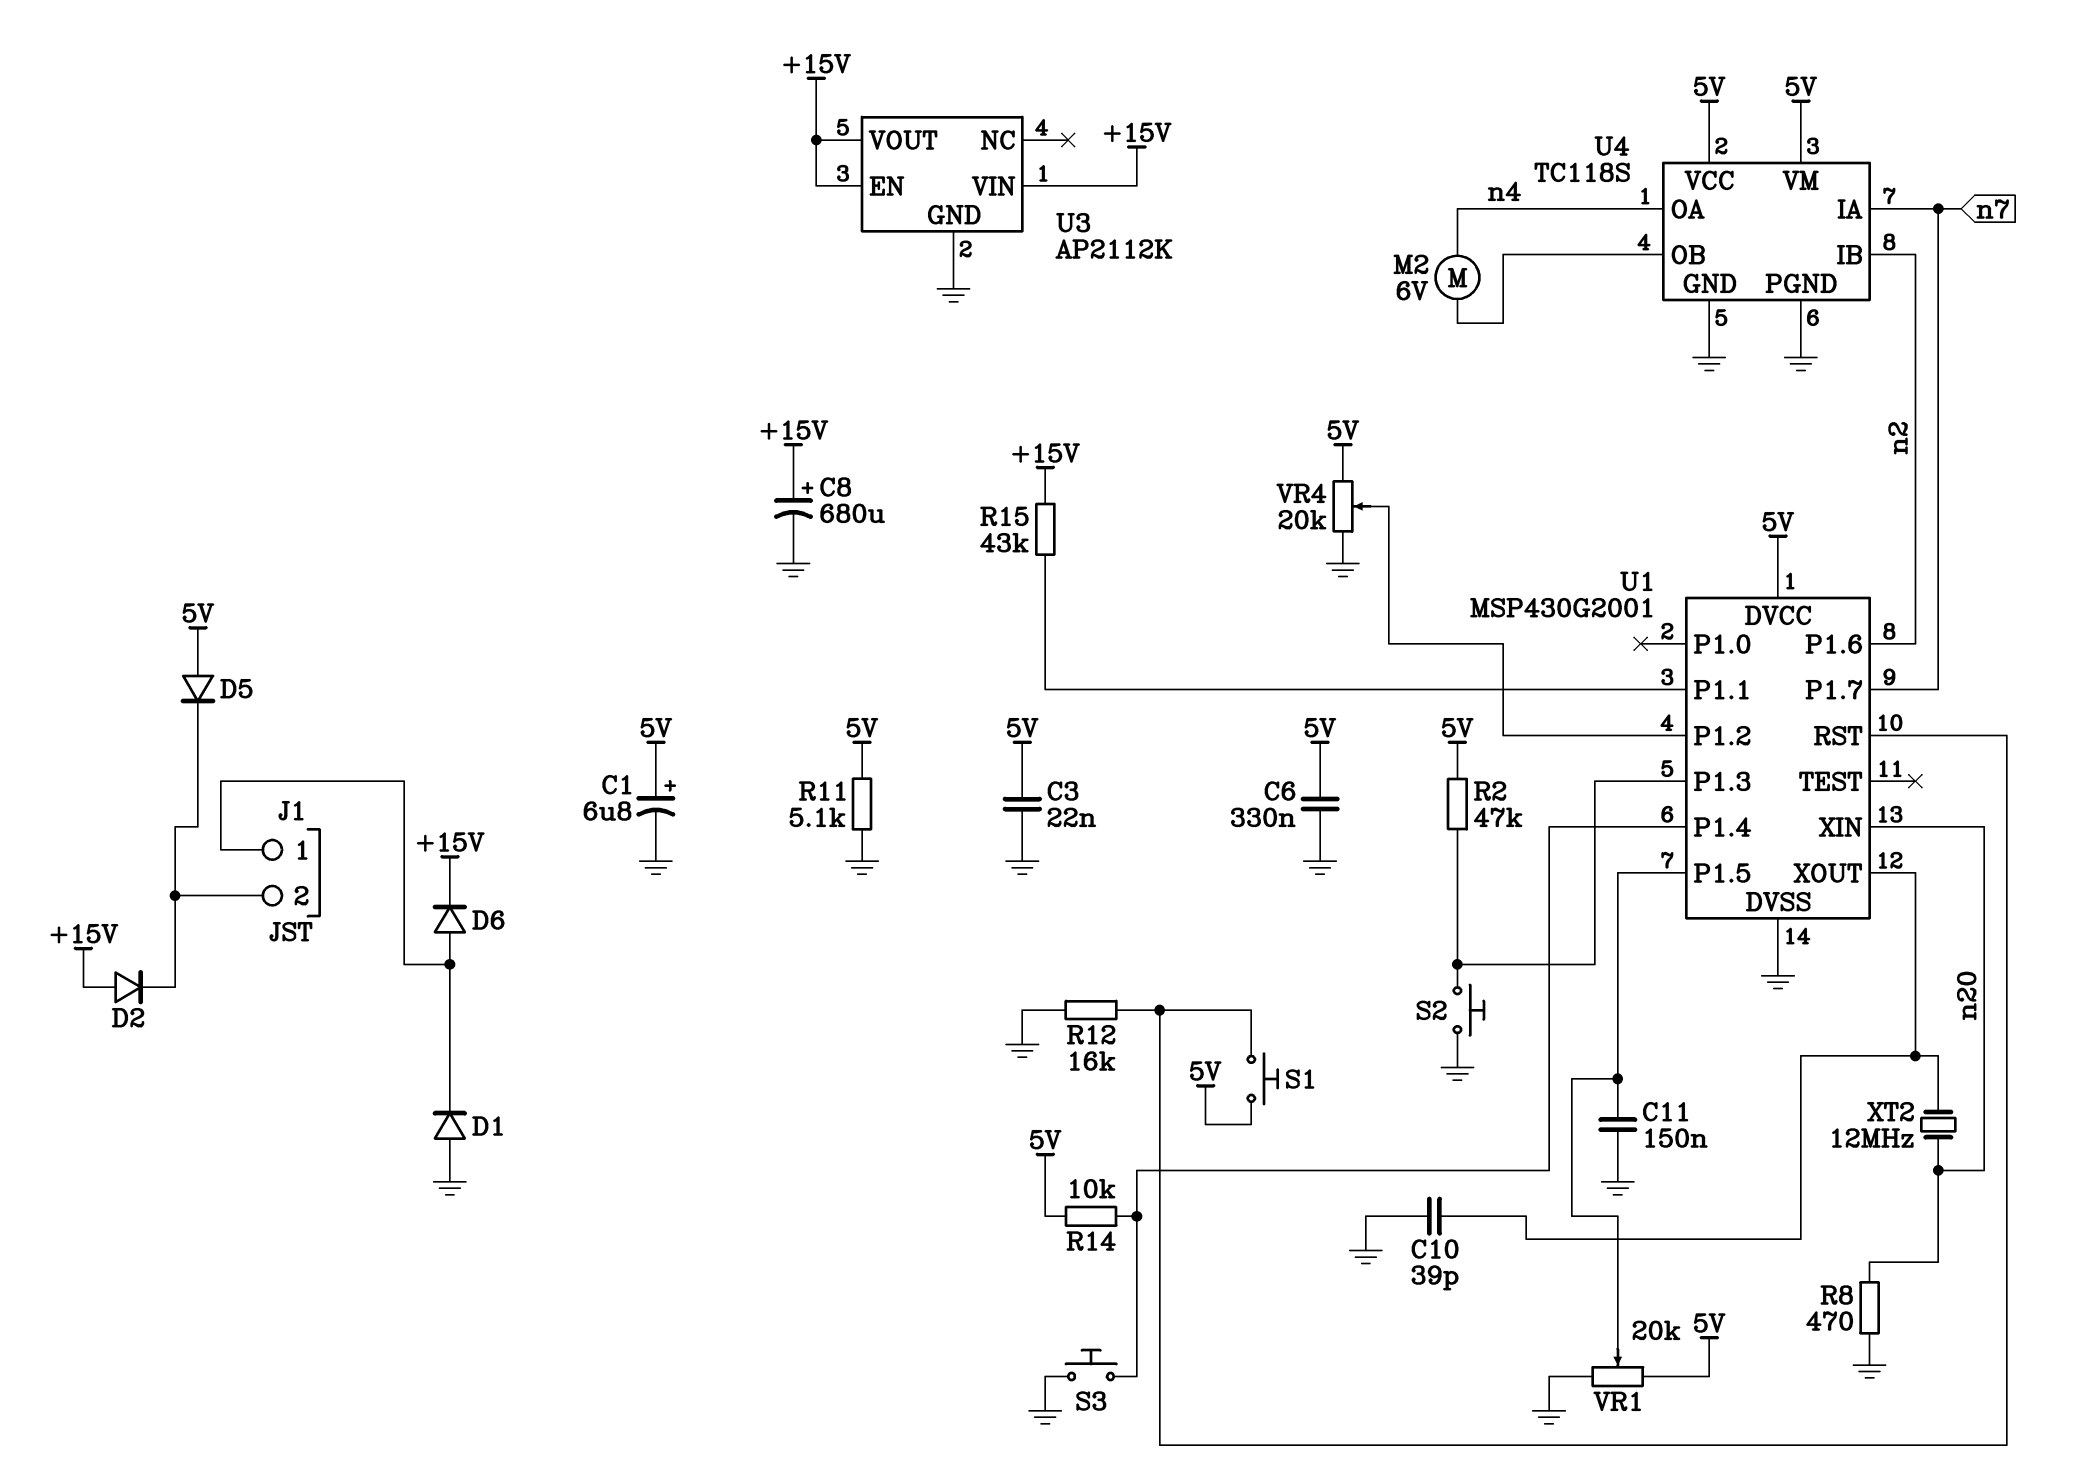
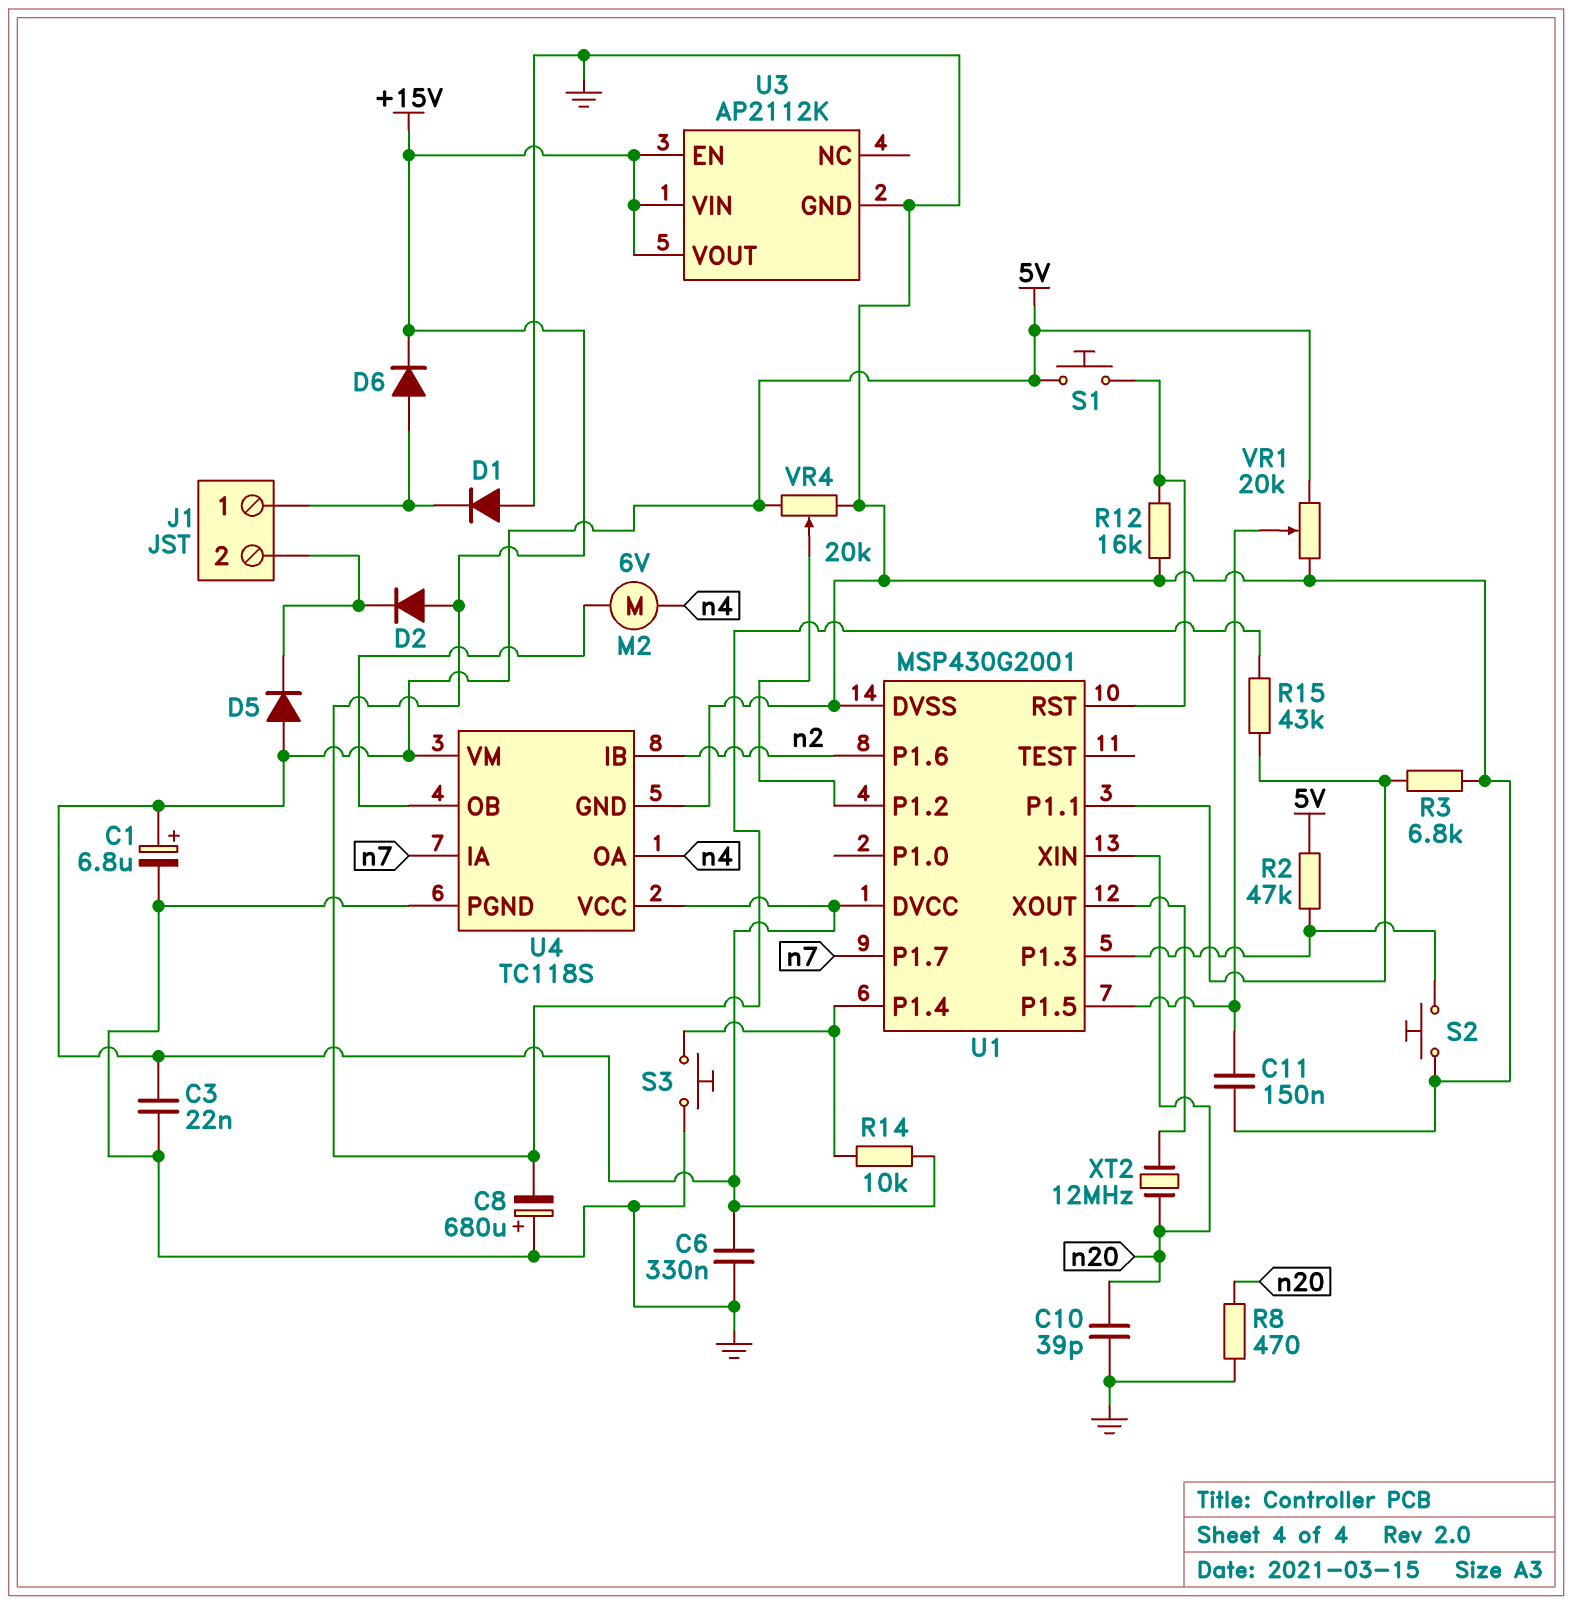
C8: 680uF (plus +15V, minus GND) -> 680uF (plus GND, minus +15V)
C10: 39pF (GND, U1/XOUT) -> 39pF (GND, n20)
R3: none -> 6.8k (GND, U1/P1.1)
R11: 5.1k (5V, GND) -> none

